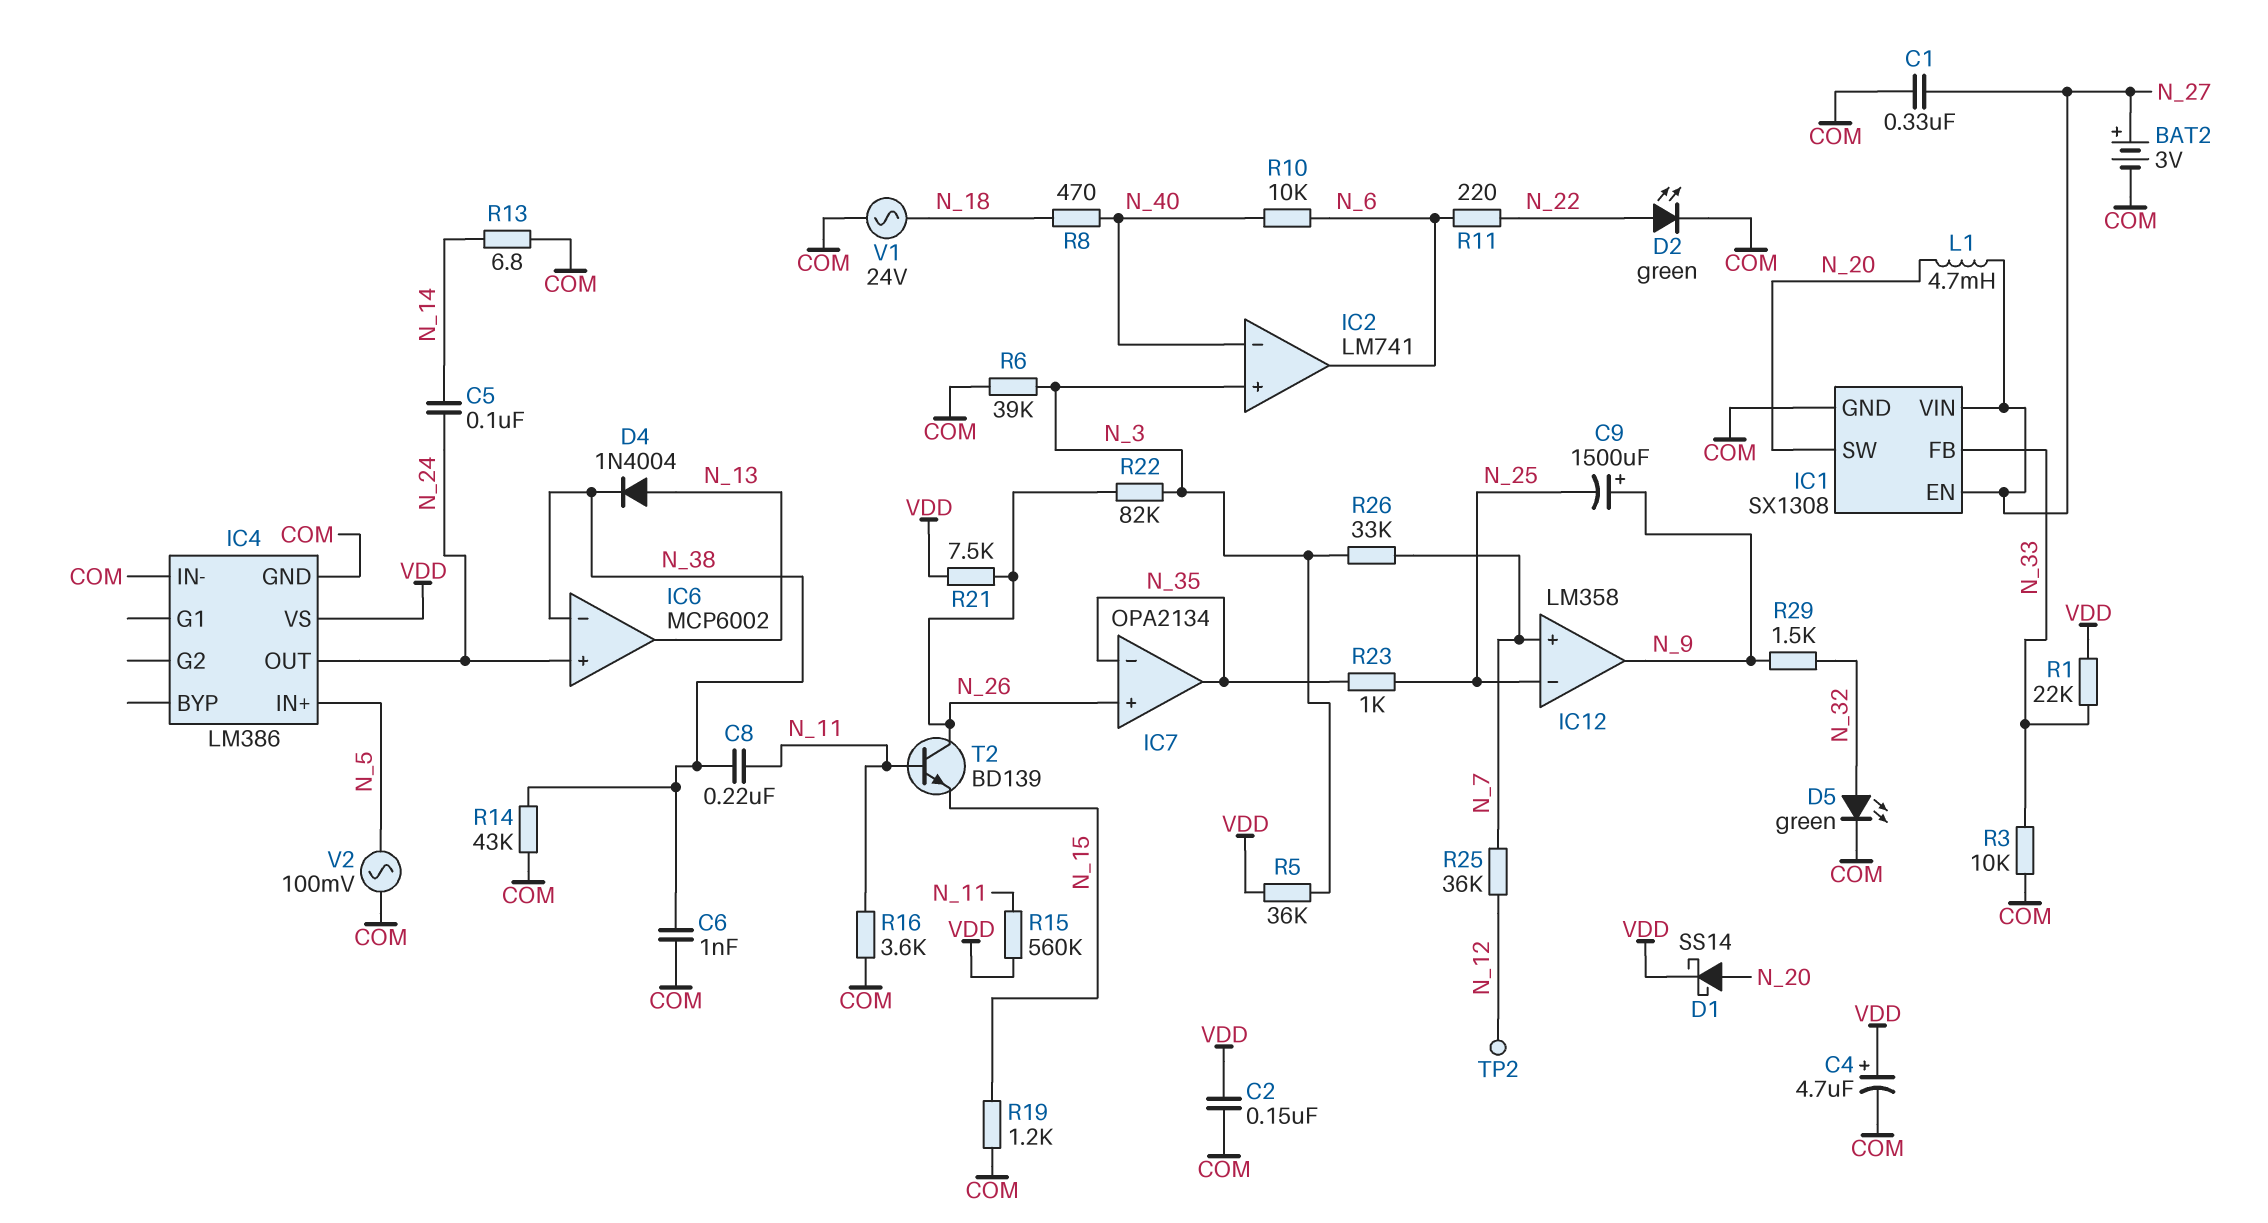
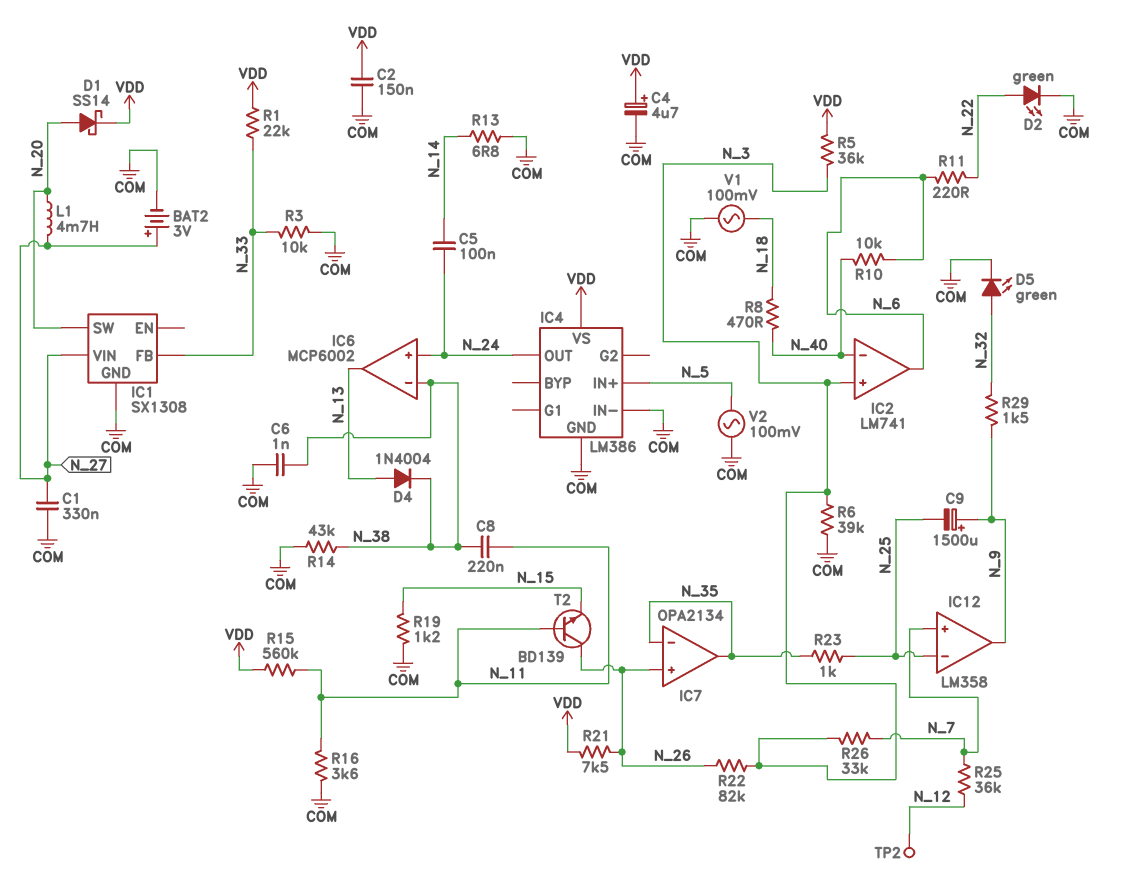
IC1 pin EN: N_27 -> none
V1: AC 24V (COM, N_18) -> AC 100mV (COM, N_18)

